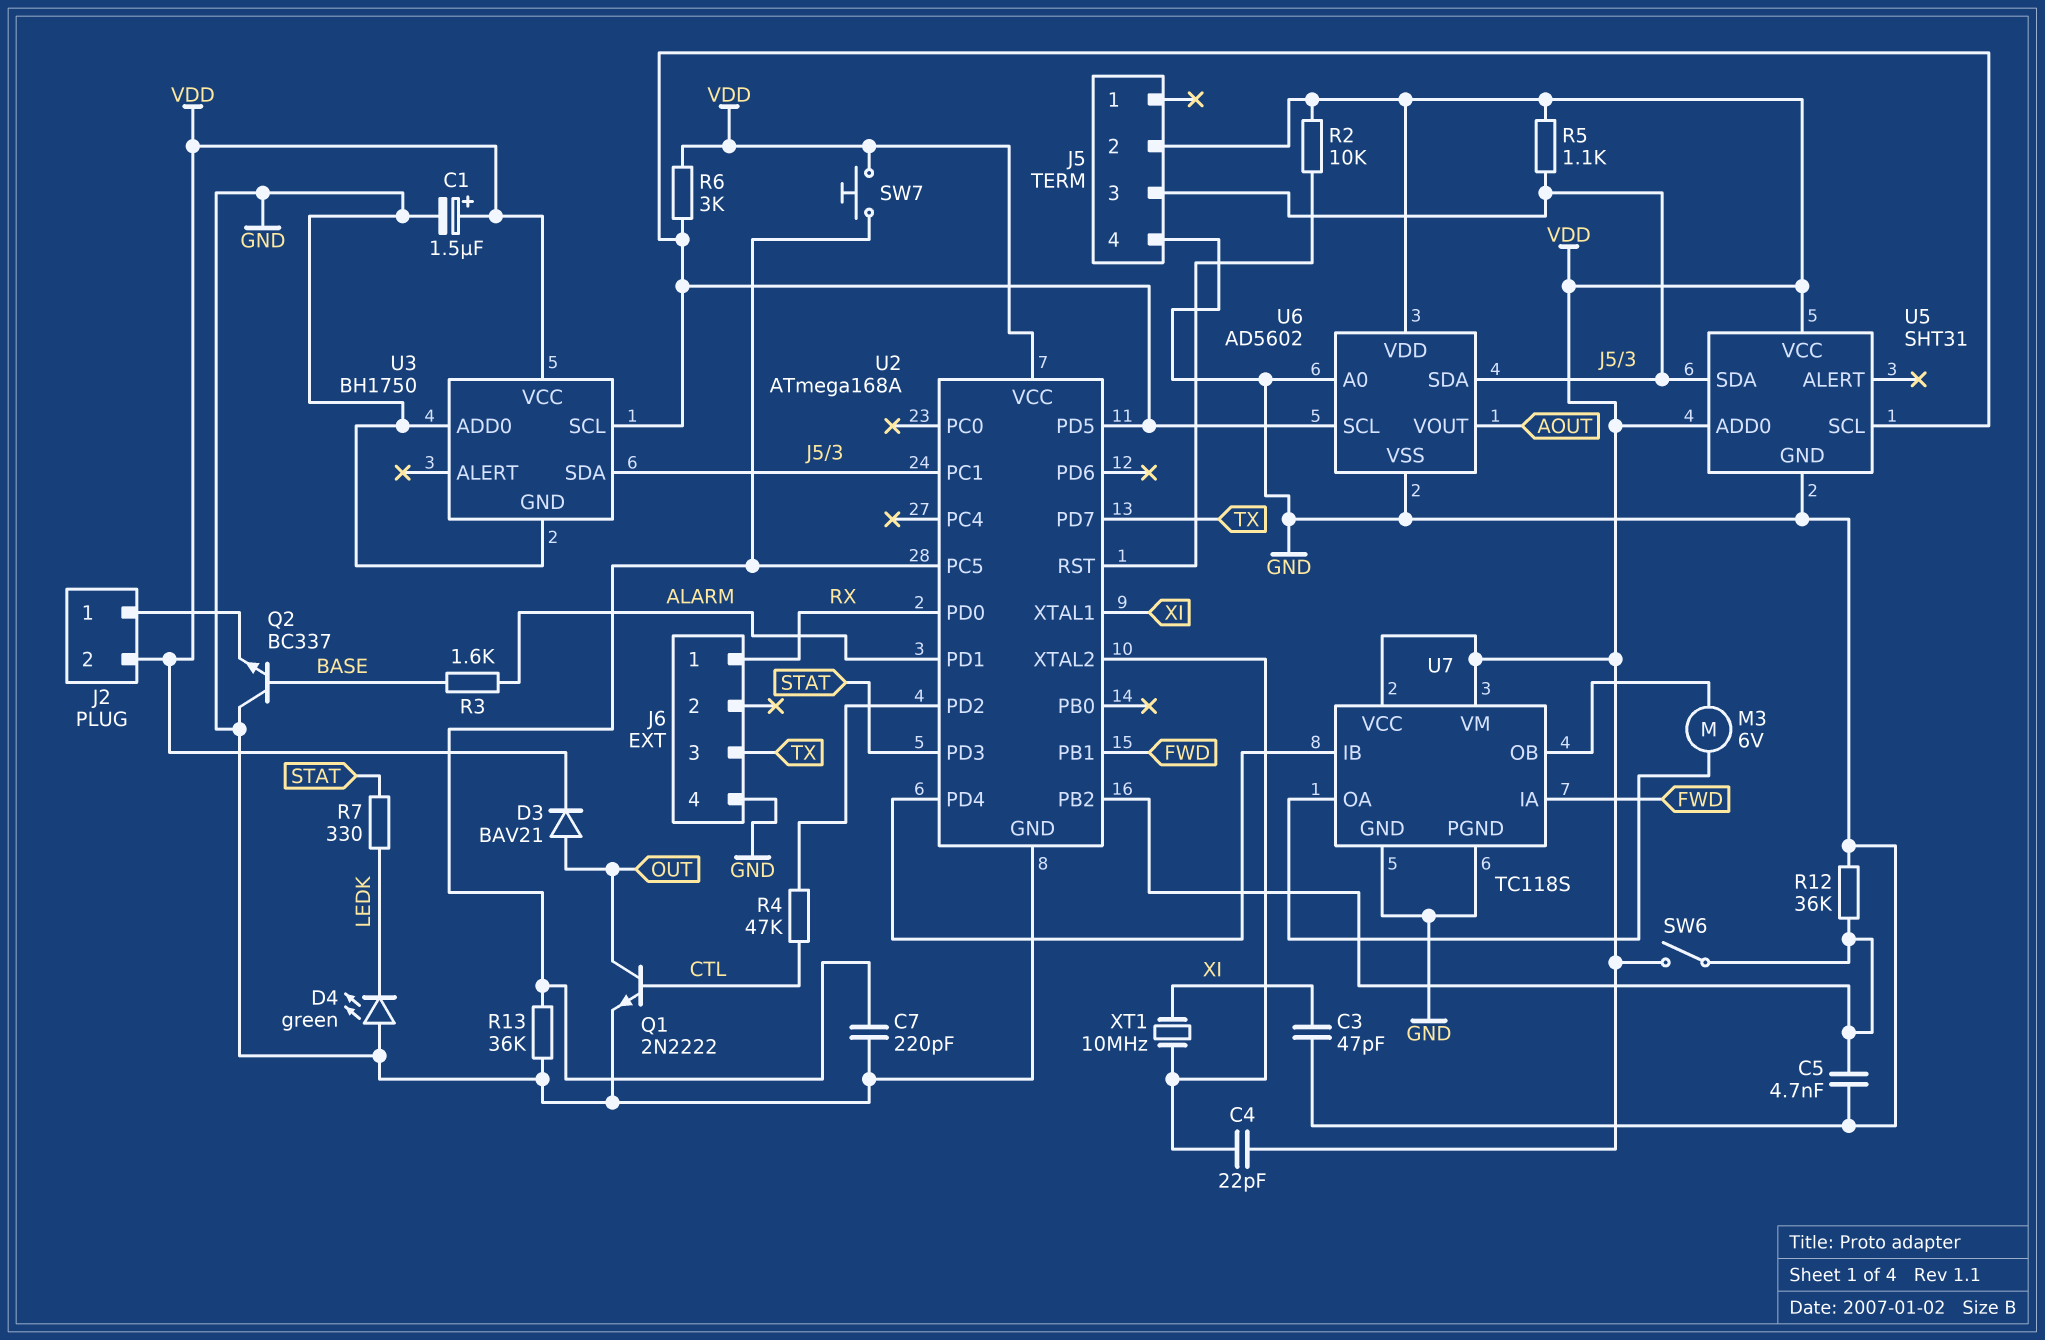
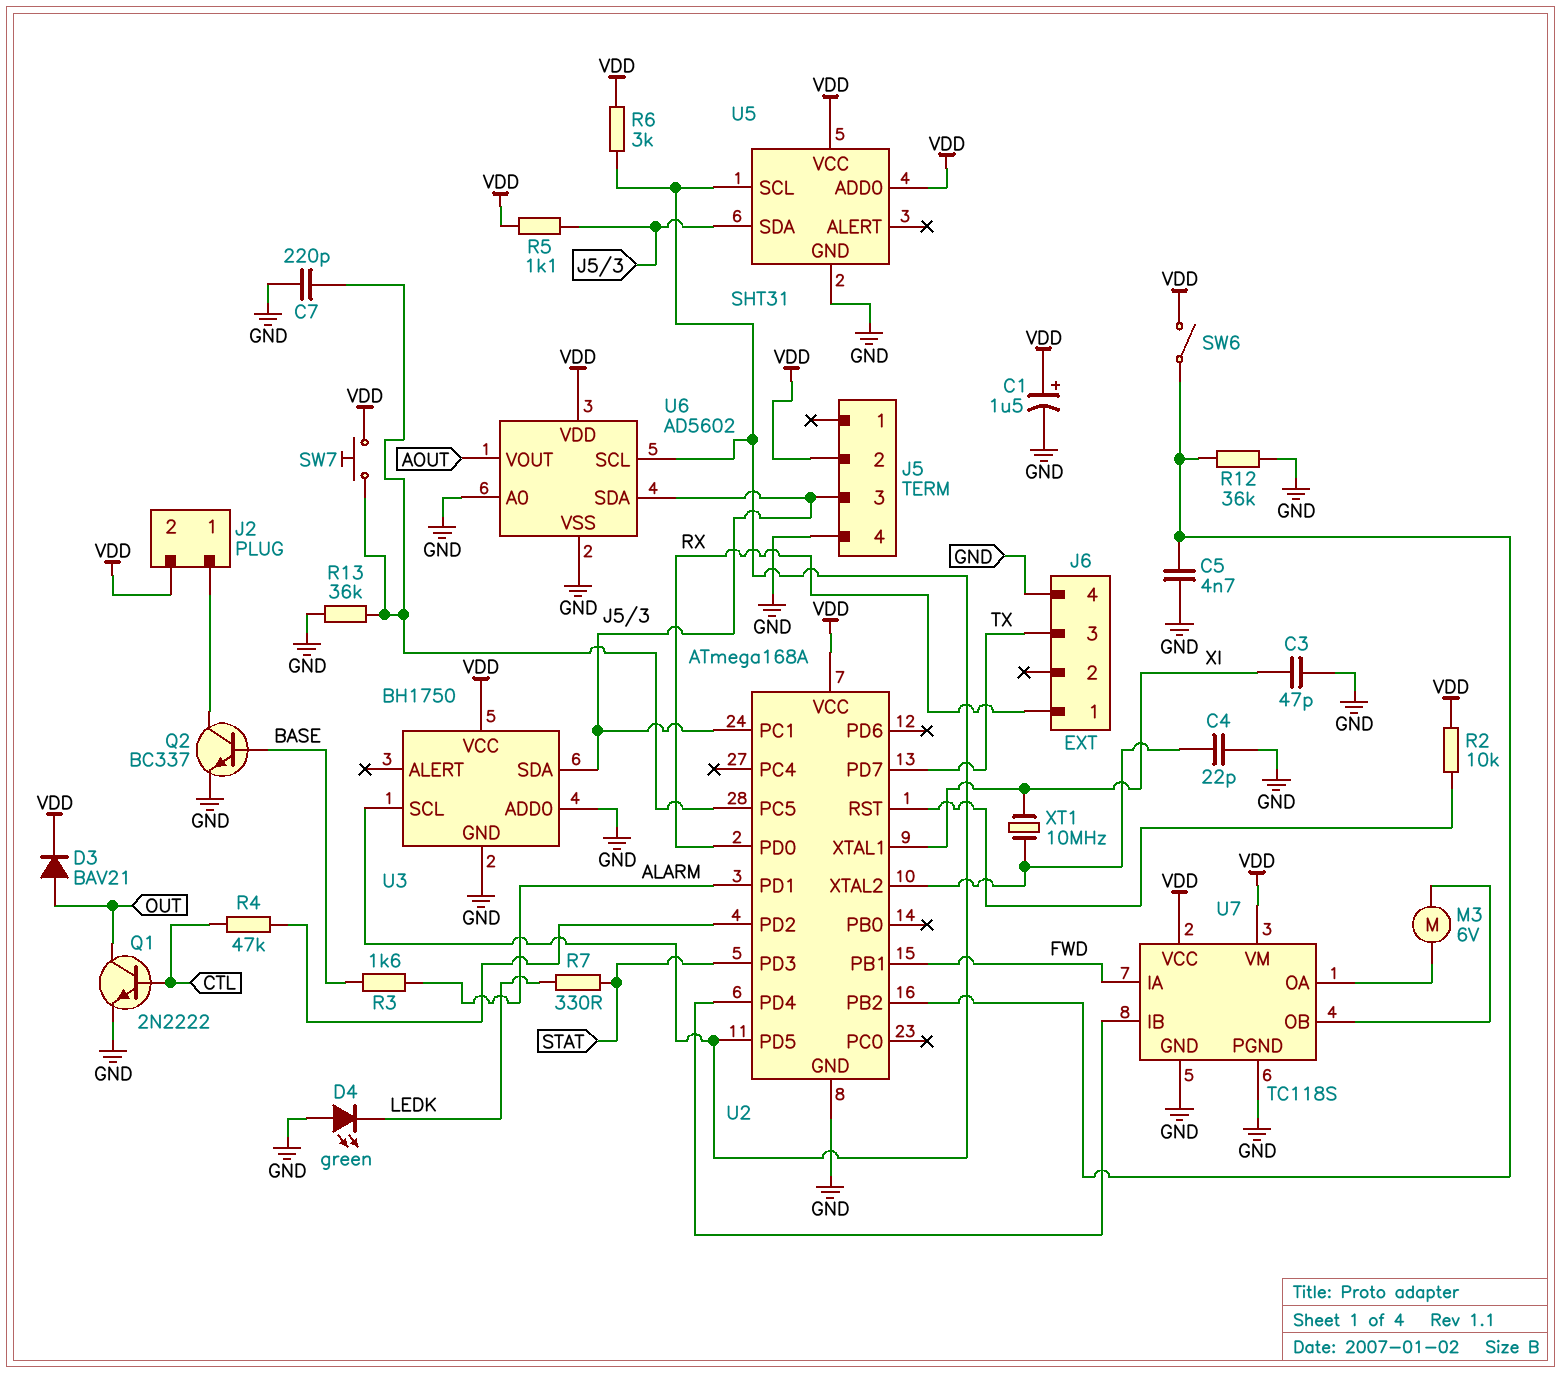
C4: 22pF (U2/XTAL2, VDD) -> 22pF (GND, U2/XTAL2)
Q2: NPN BC337 (B BASE, C GND, E J2/1) -> NPN BC337 (B BASE, C J2/1, E GND)

